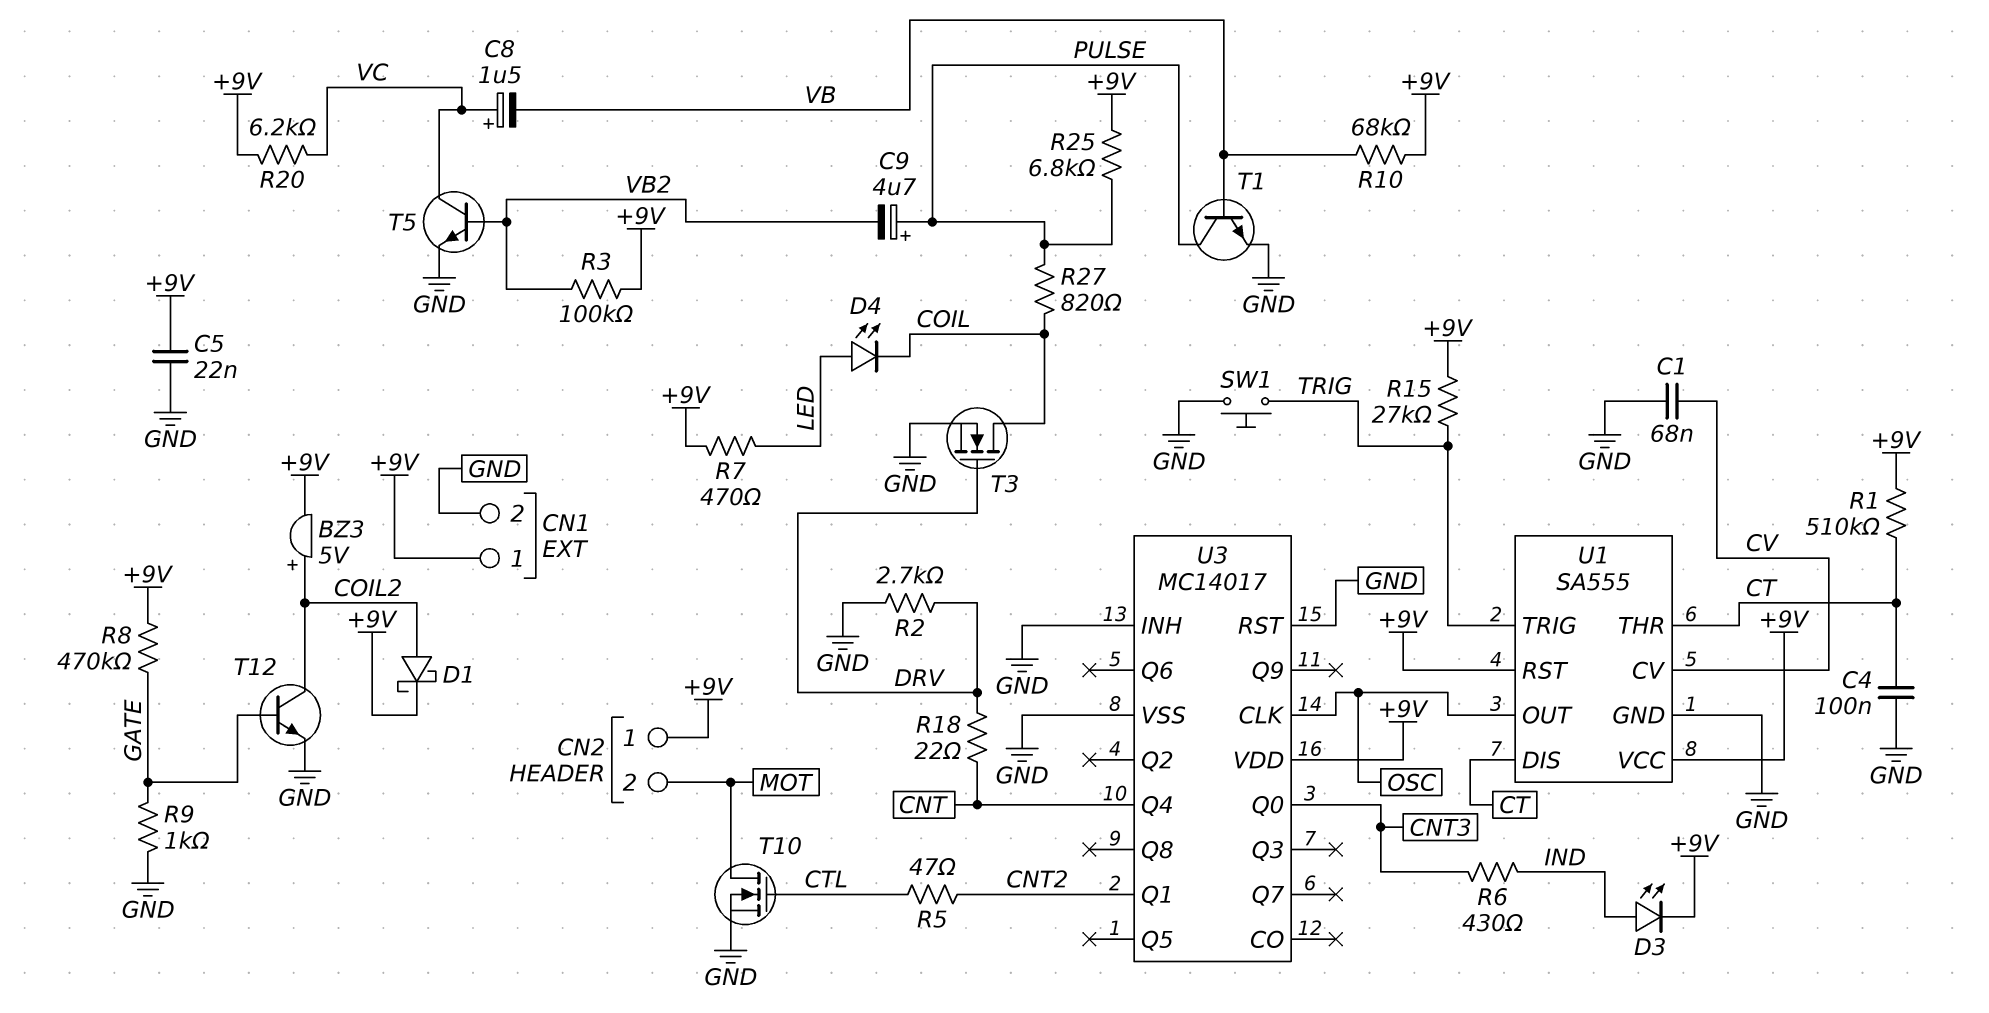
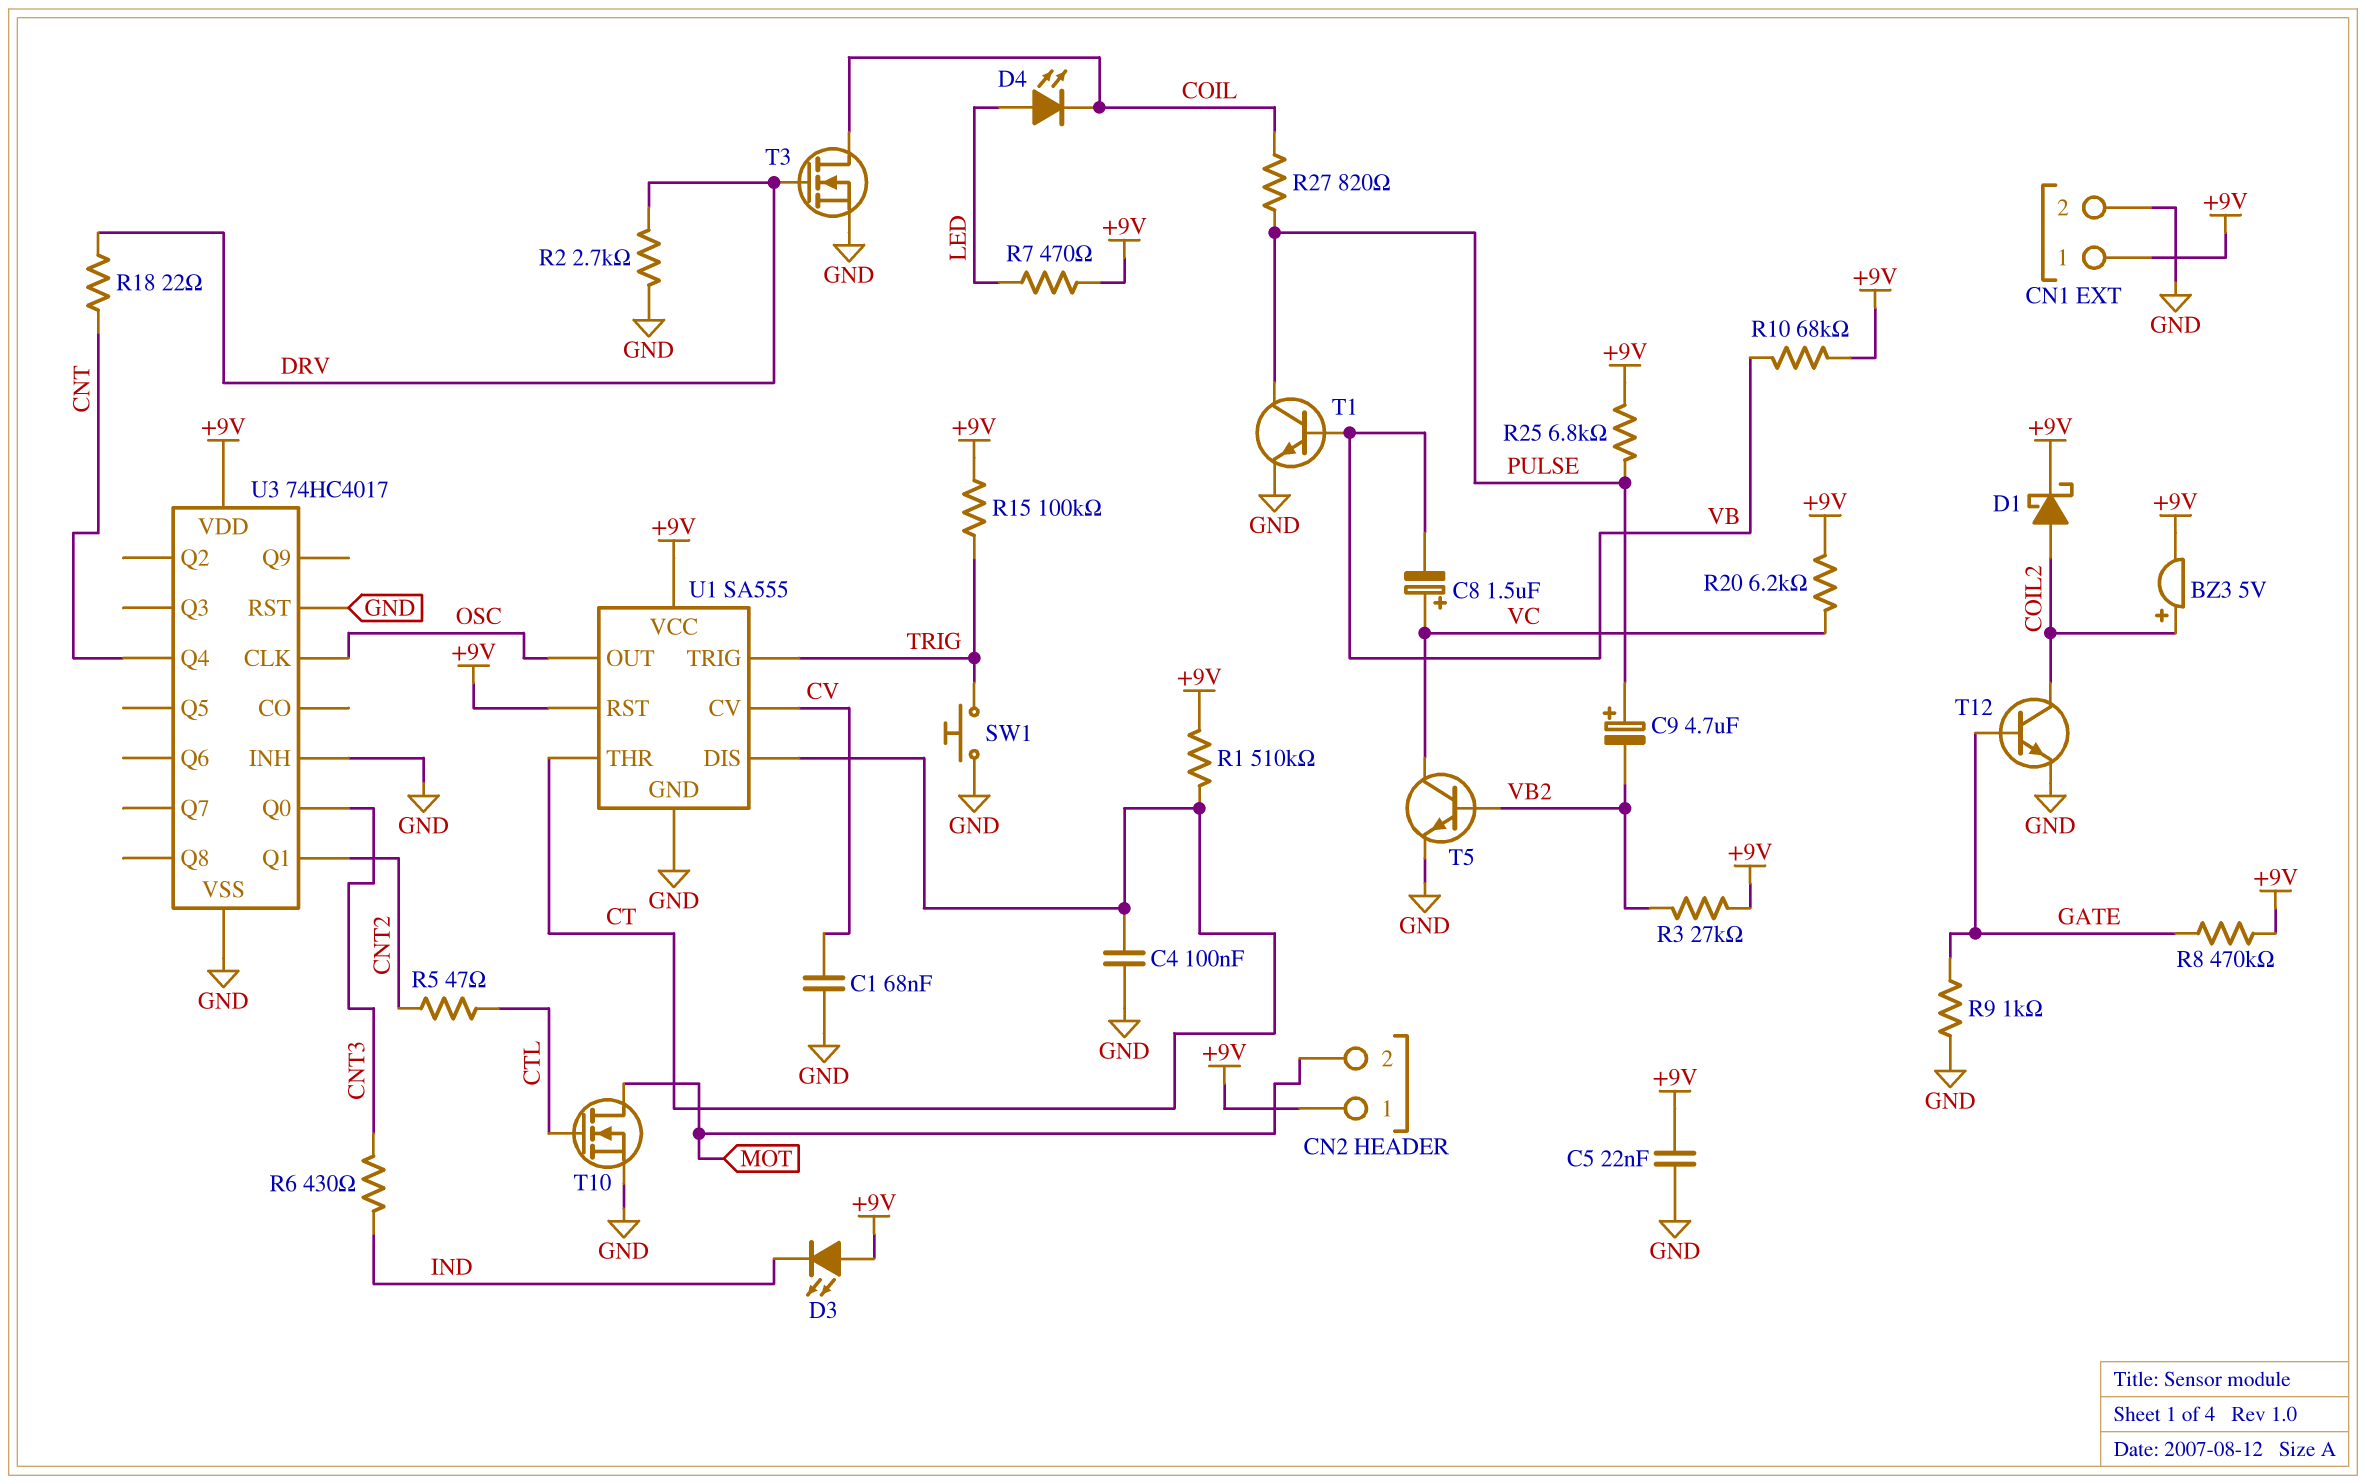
D3: LED (A IND, K +9V) -> LED (A +9V, K IND)
R3: 100k (+9V, VB2) -> 27k (+9V, VB2)
R15: 27k (+9V, TRIG) -> 100k (+9V, TRIG)
U3: MC14017 -> 74HC4017

